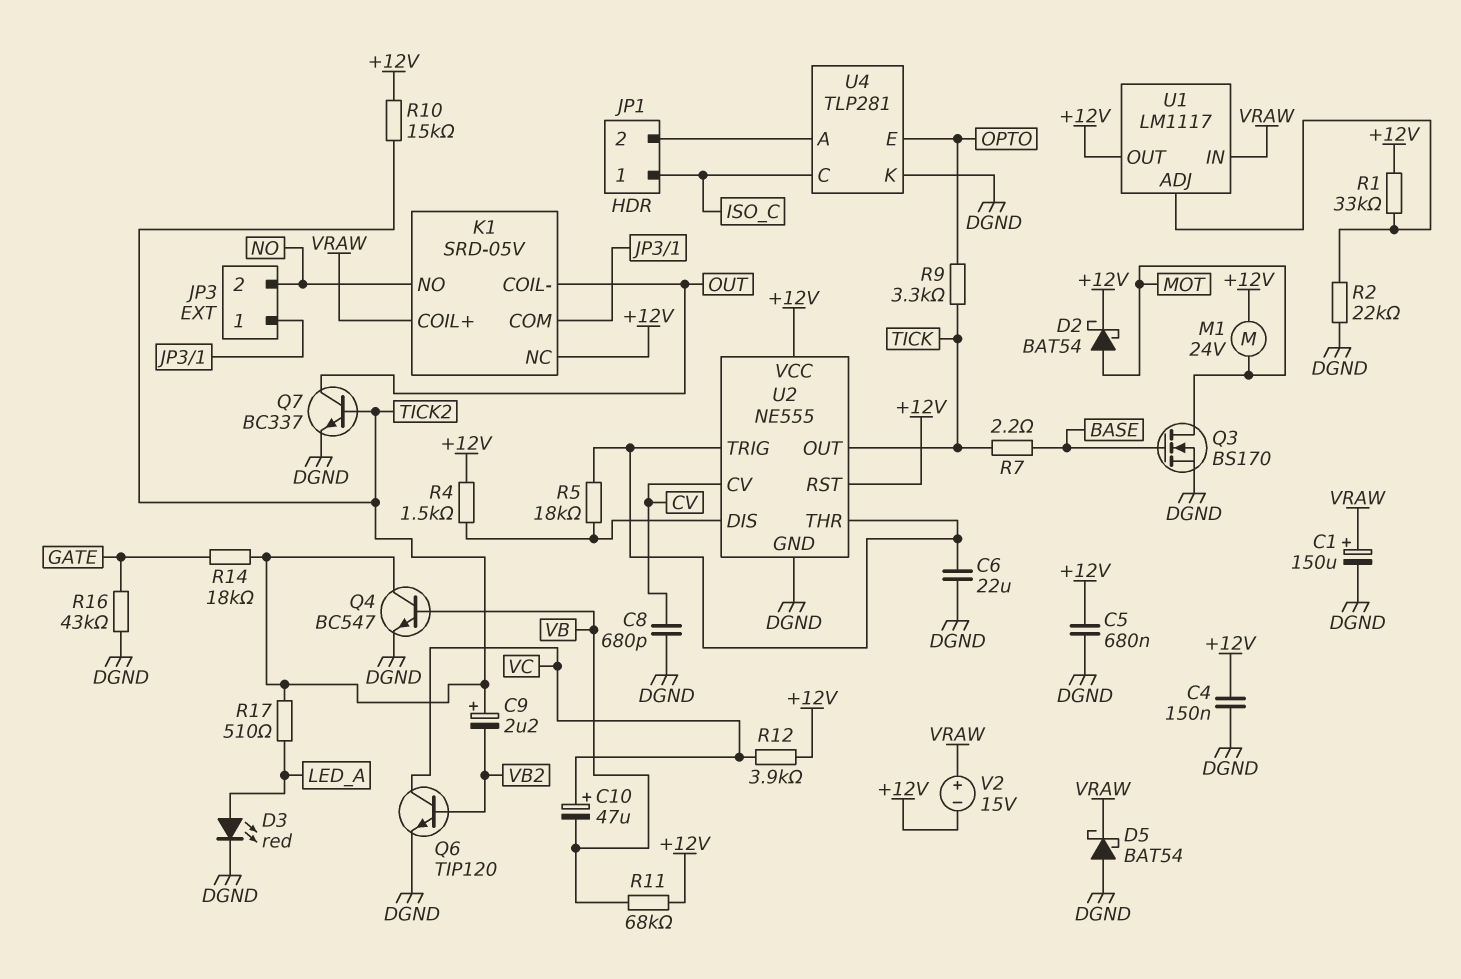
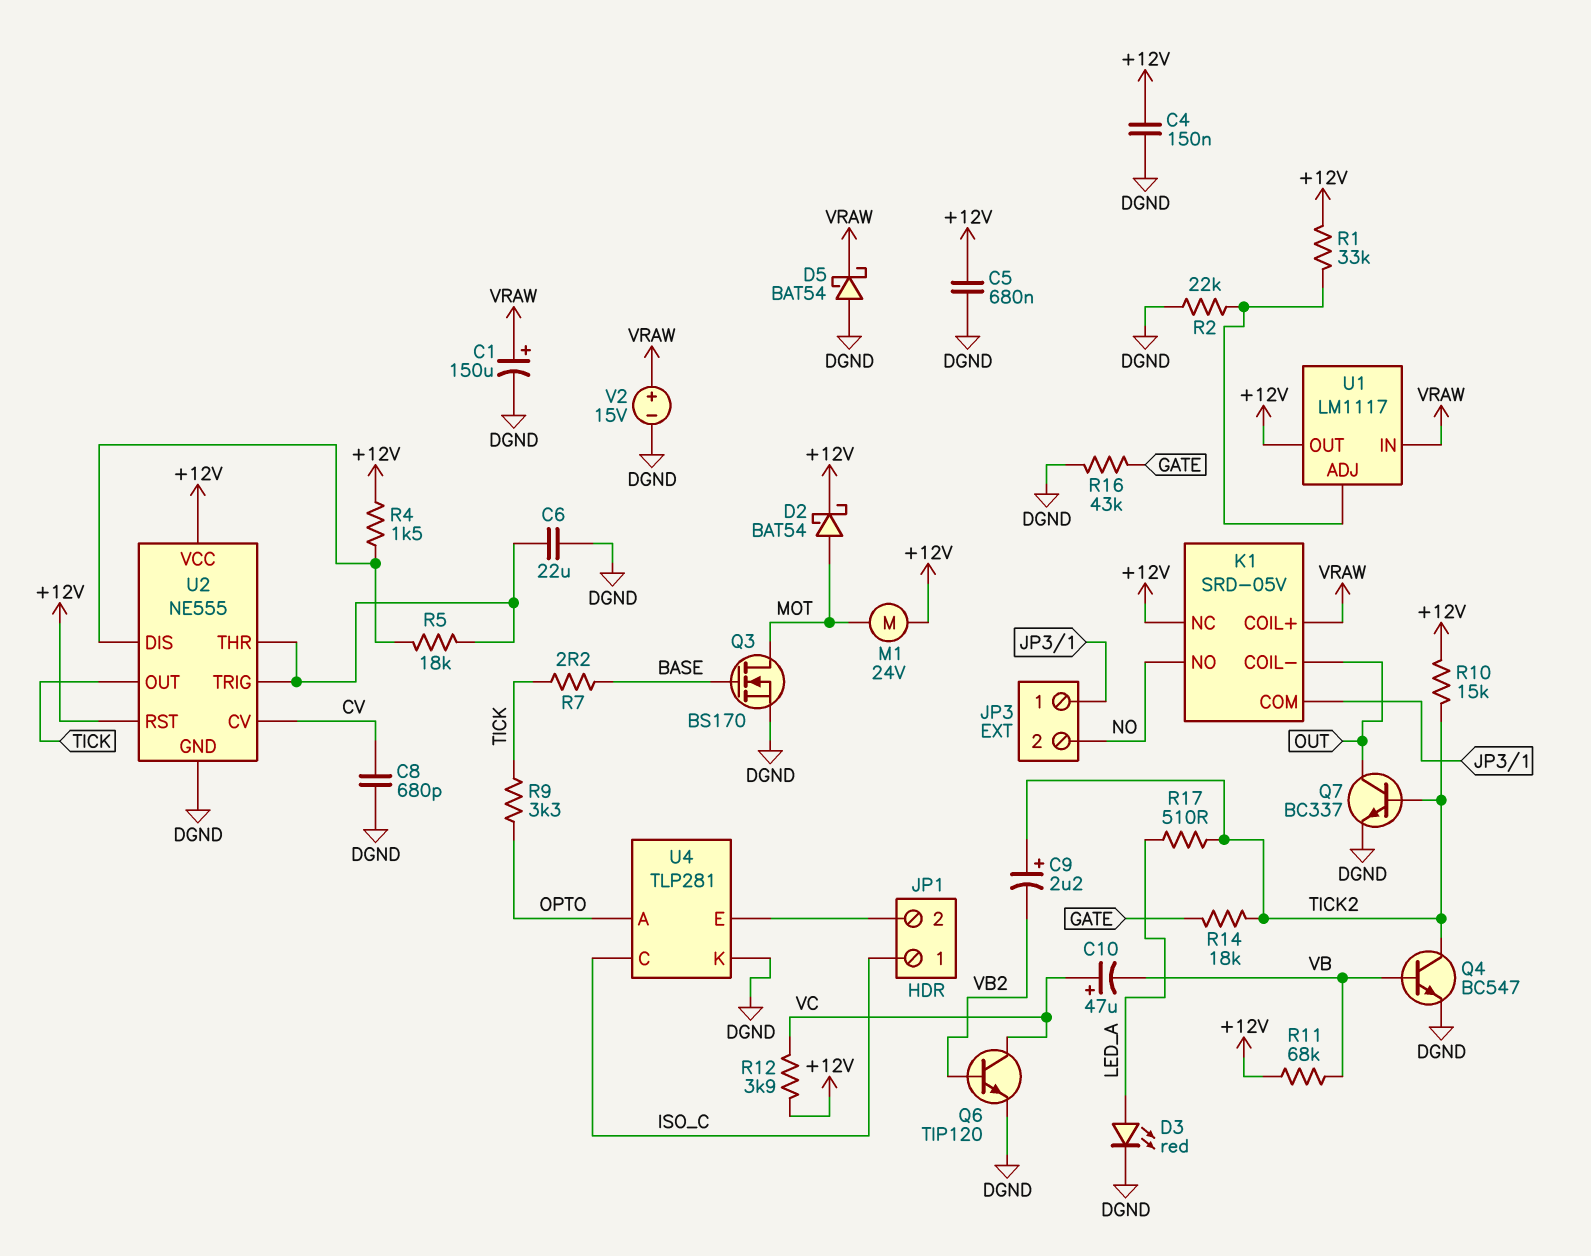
U4 pin A: JP1/2 -> OPTO
U4 pin E: OPTO -> JP1/2
V2: 15V (plus VRAW, minus +12V) -> 15V (plus VRAW, minus DGND)

